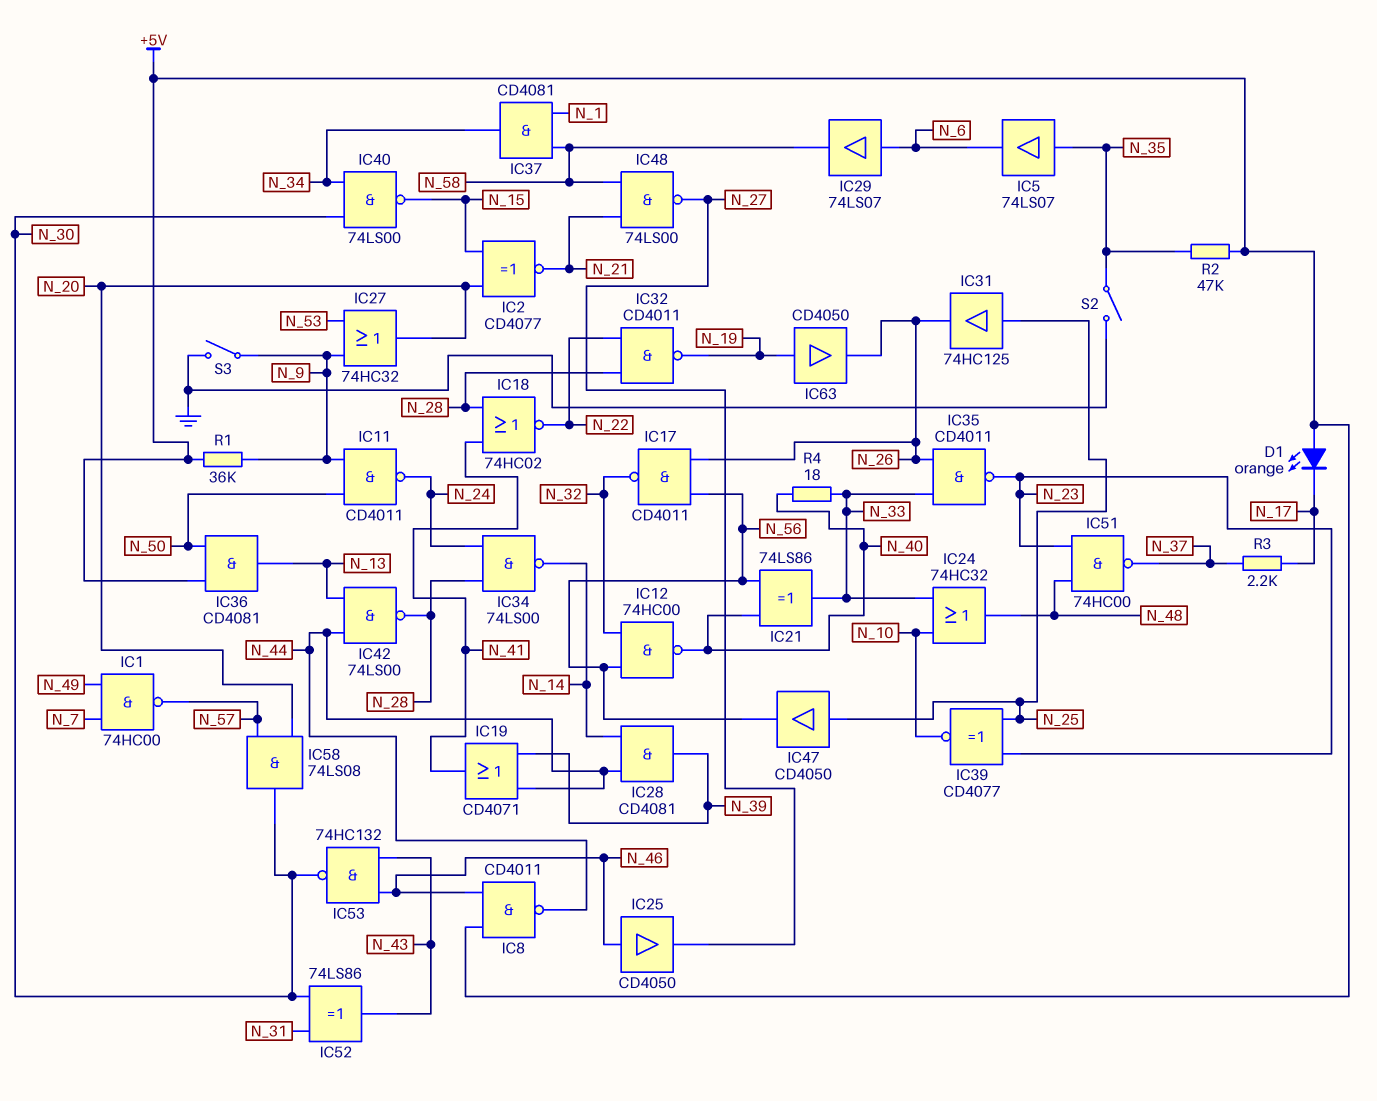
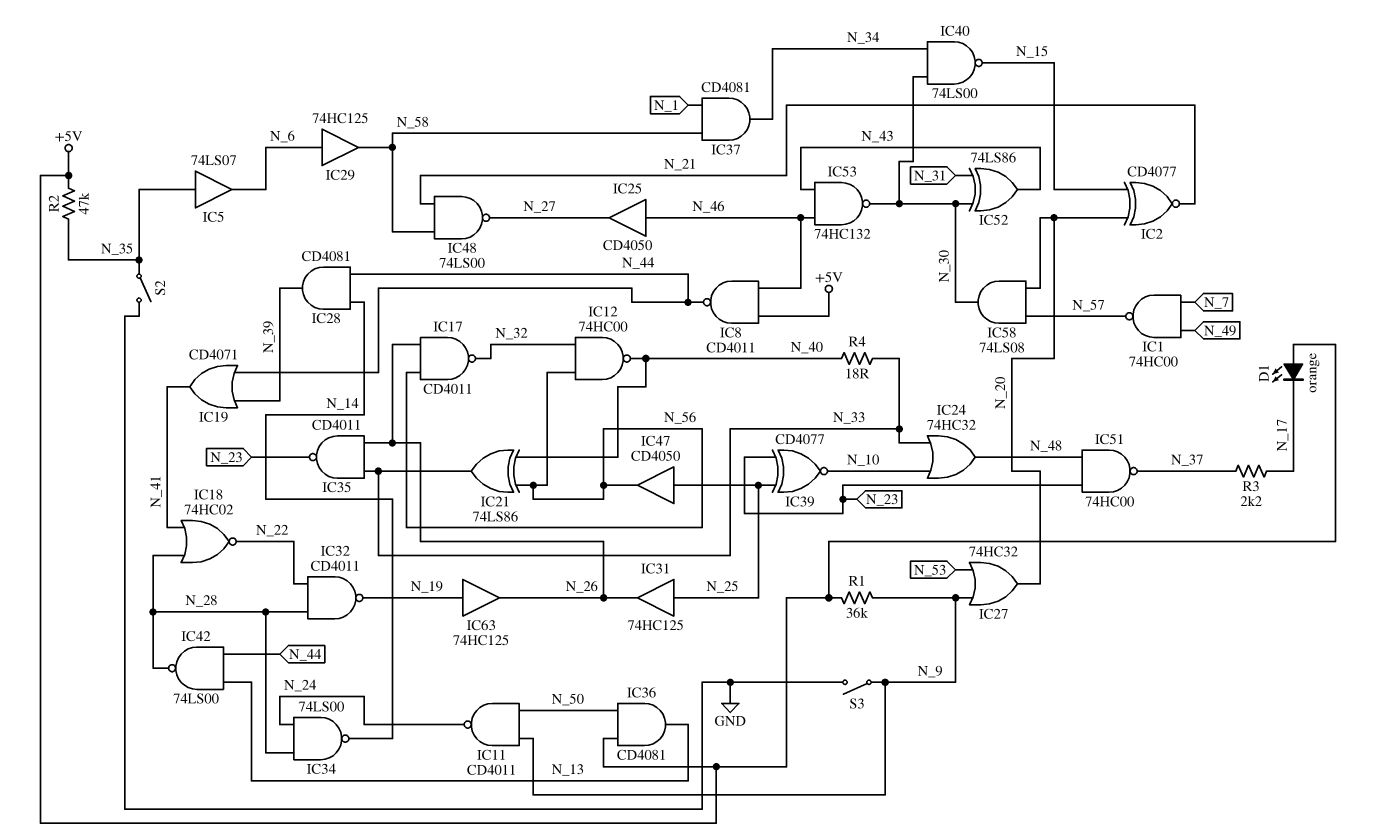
IC29: buffer 74LS07 (in N_6, out N_58) -> buffer 74HC125 (in N_6, out N_58)
IC63: buffer CD4050 (in N_19, out N_26) -> buffer 74HC125 (in N_19, out N_26)

